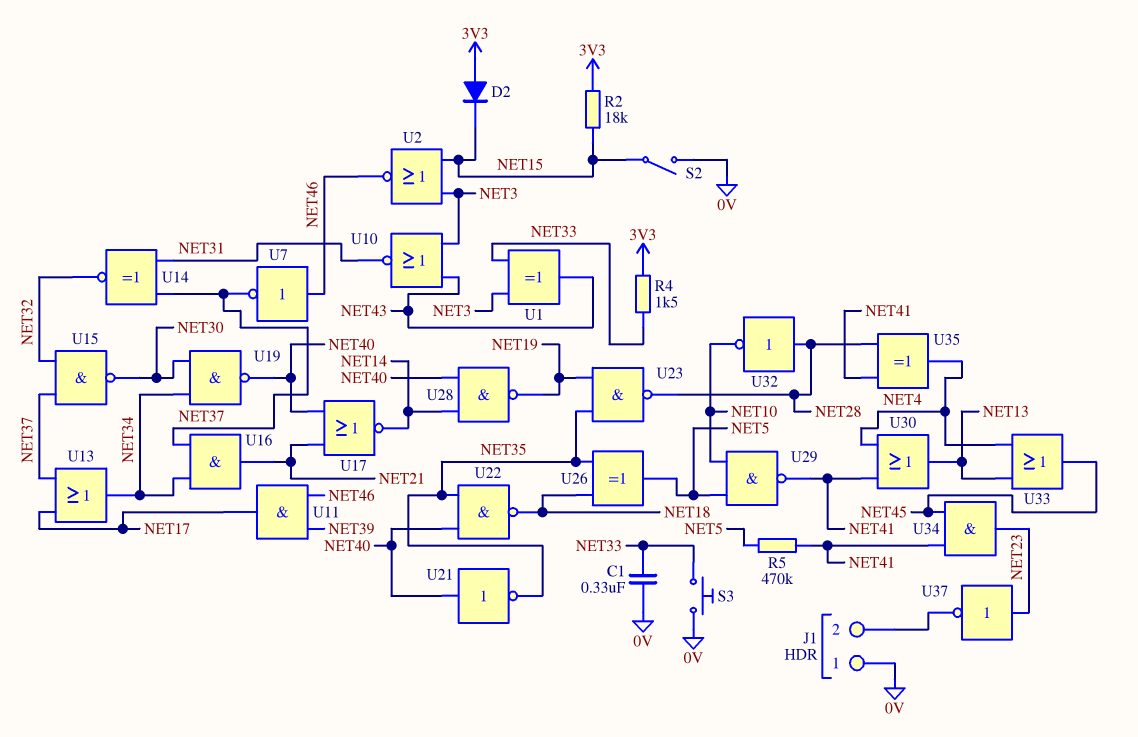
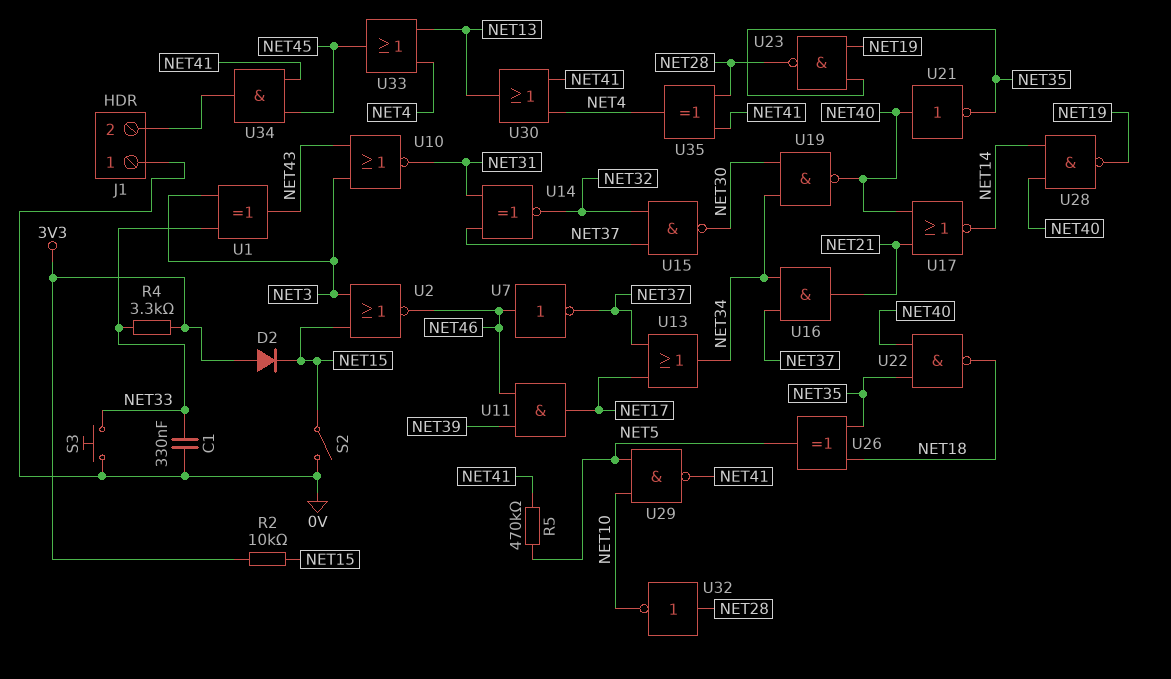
R2: 18k (3V3, NET15) -> 10k (3V3, NET15)
R4: 1.5k (3V3, NET33) -> 3.3k (3V3, NET33)
U34: AND (in NET41, in NET45, out NET23) -> AND (in NET41, in NET45, out J1/2)
U37: NOT (in NET23, out J1/2) -> none

